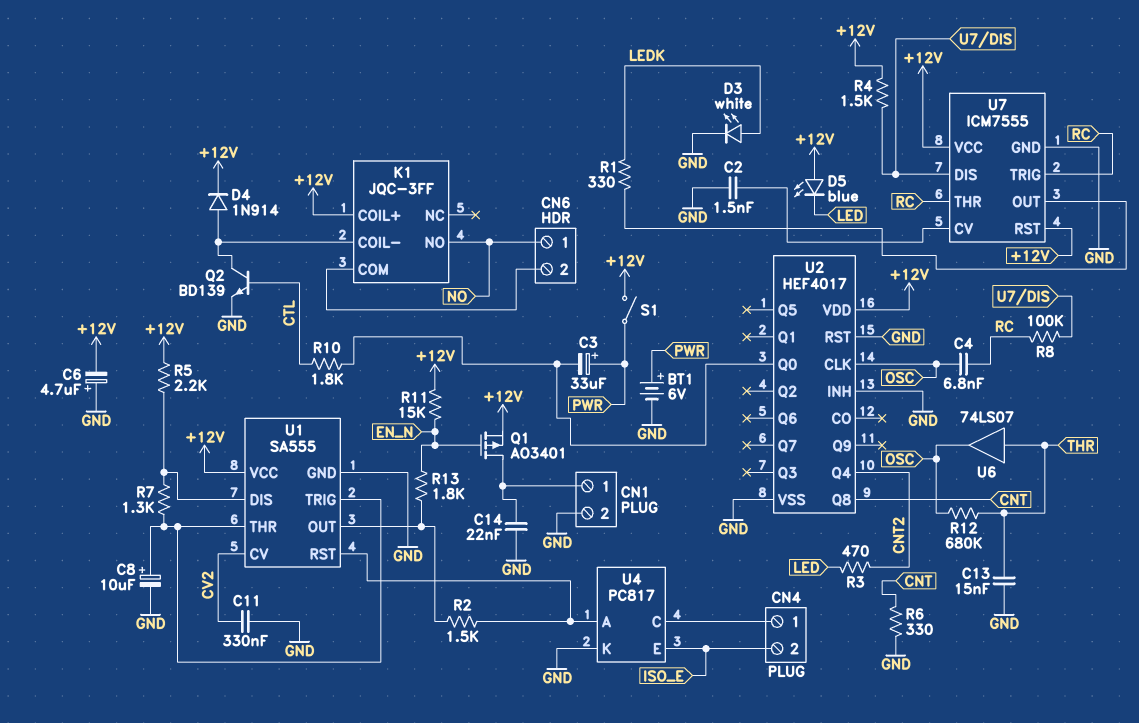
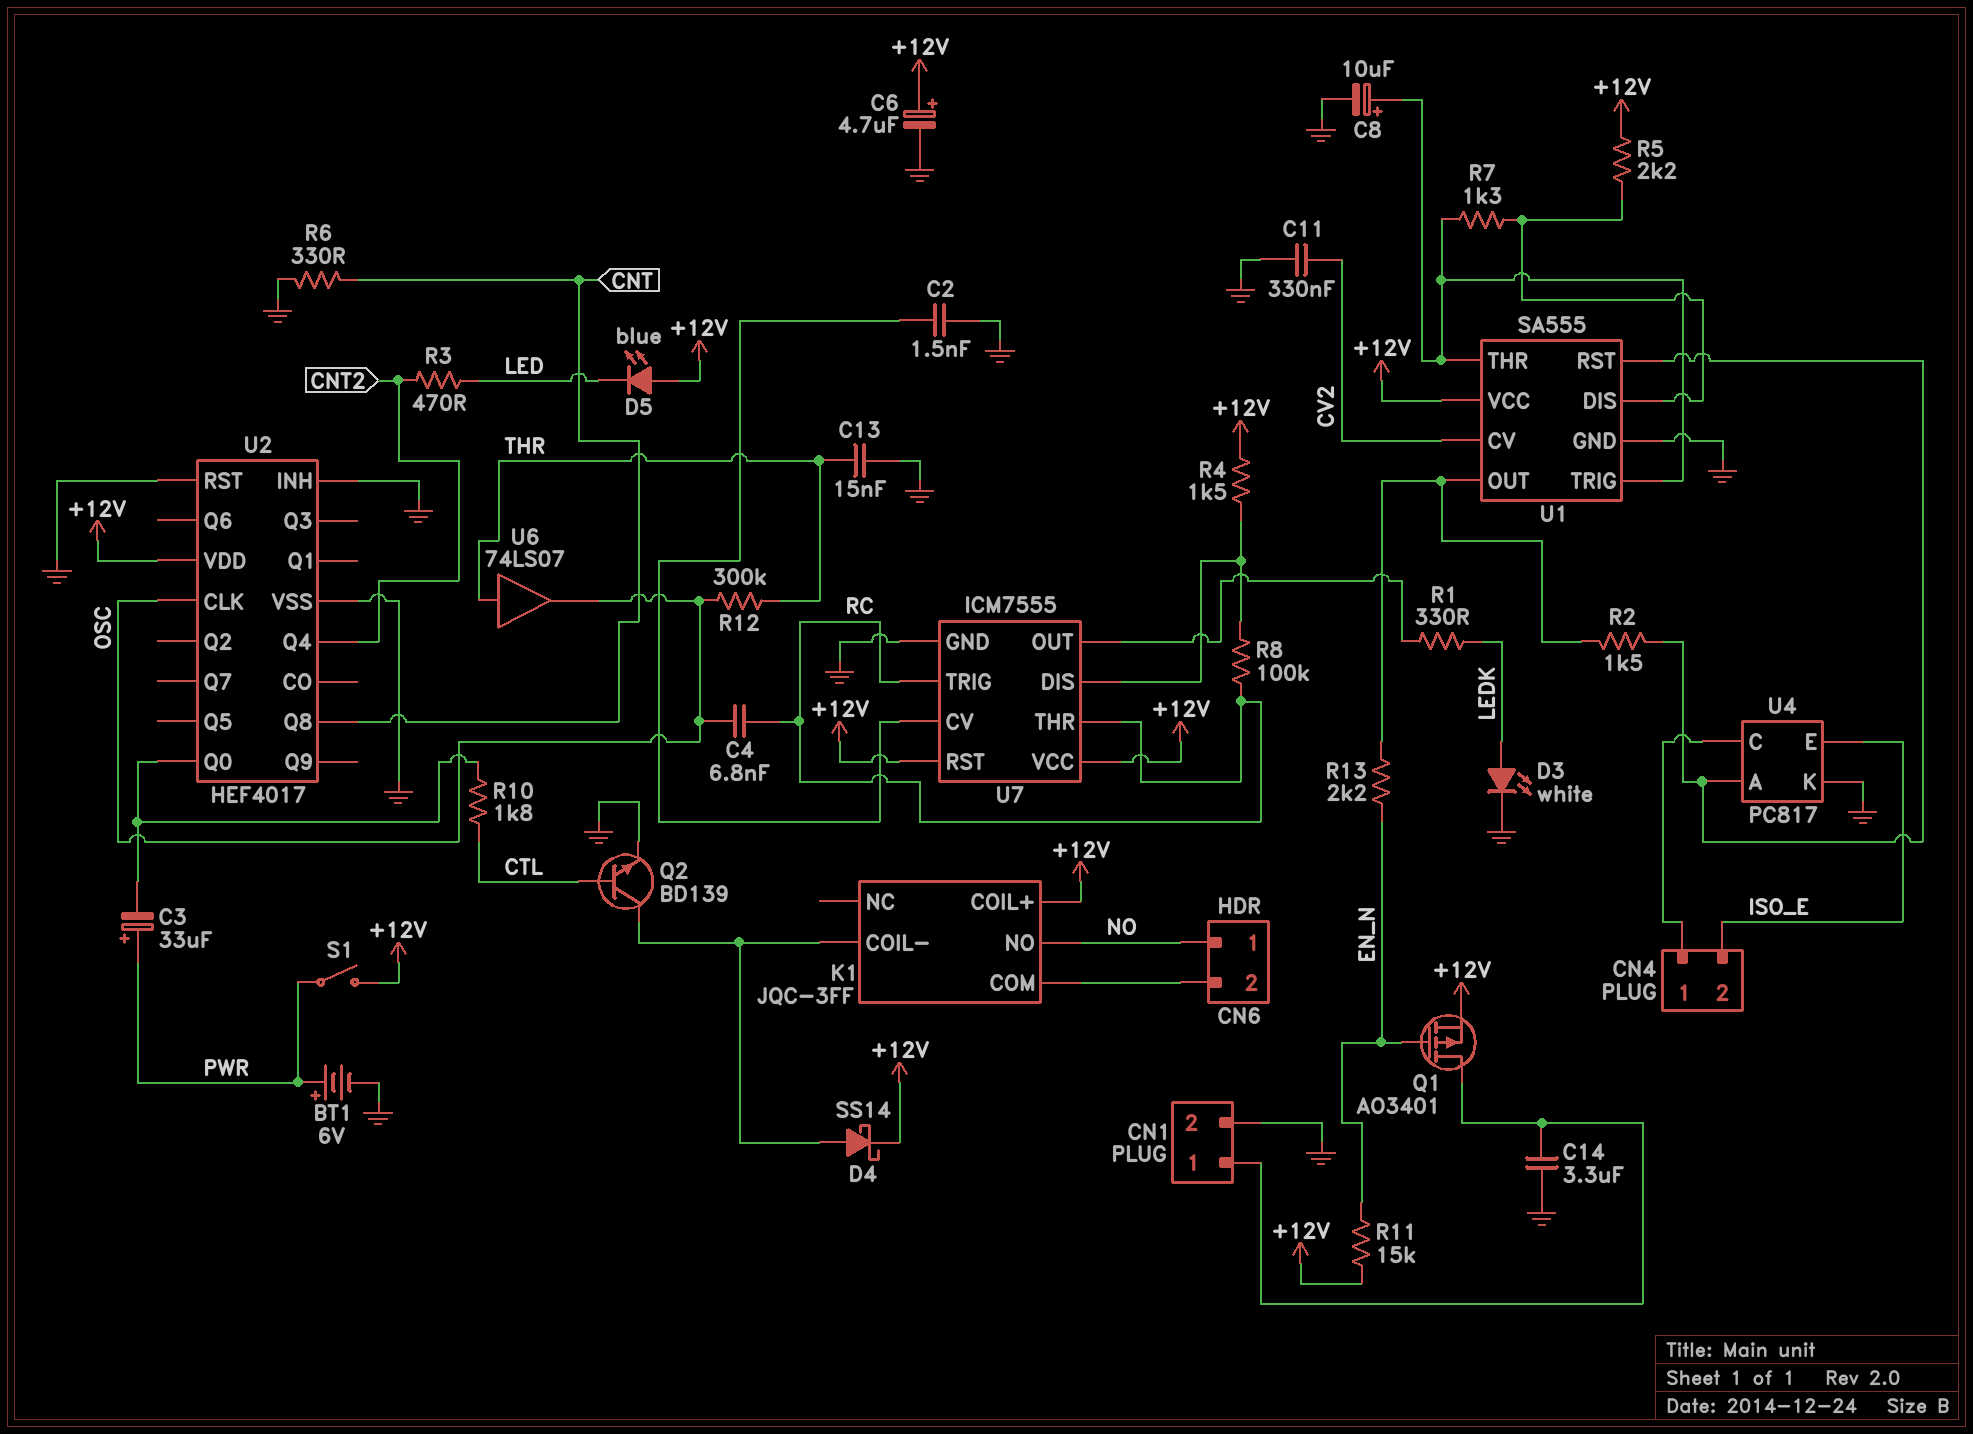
C6: 4.7uF (plus GND, minus +12V) -> 4.7uF (plus +12V, minus GND)
C14: 22nF (CN1/1, GND) -> 3.3uF (CN1/1, GND)
D4: diode 1N914 (A K1/COIL-, K +12V) -> schottky SS14 (A K1/COIL-, K +12V)
R12: 680k (OSC, THR) -> 300k (OSC, THR)
R13: 1.8k (EN_N, U1/OUT) -> 2.2k (EN_N, U1/OUT)

